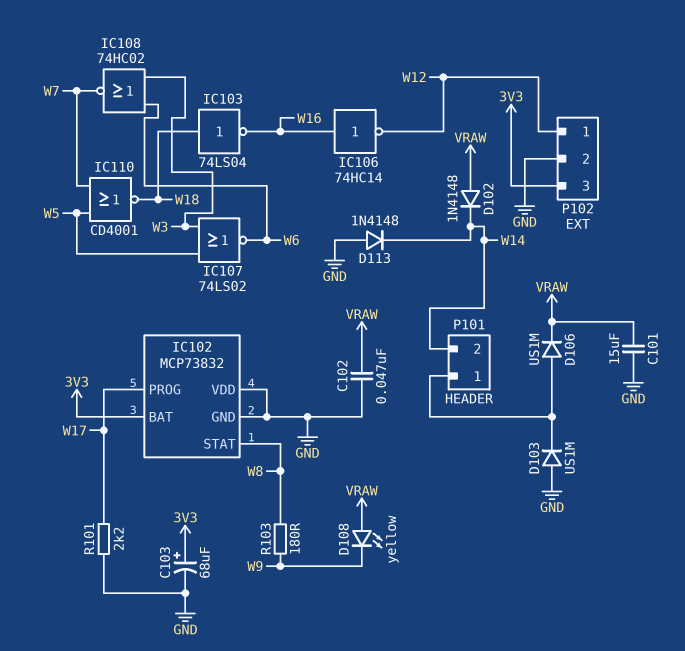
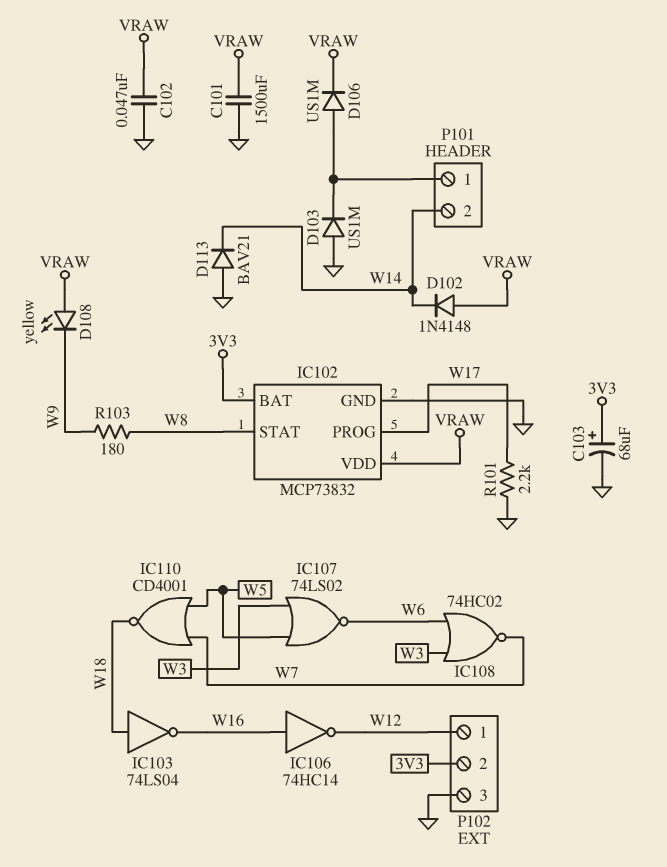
C101: 15uF (GND, VRAW) -> 1500uF (GND, VRAW)
D113: diode 1N4148 (A GND, K W14) -> diode BAV21 (A GND, K W14)
IC102 pin VDD: GND -> VRAW
P102 pin 2: GND -> 3V3
P102 pin 3: 3V3 -> GND

